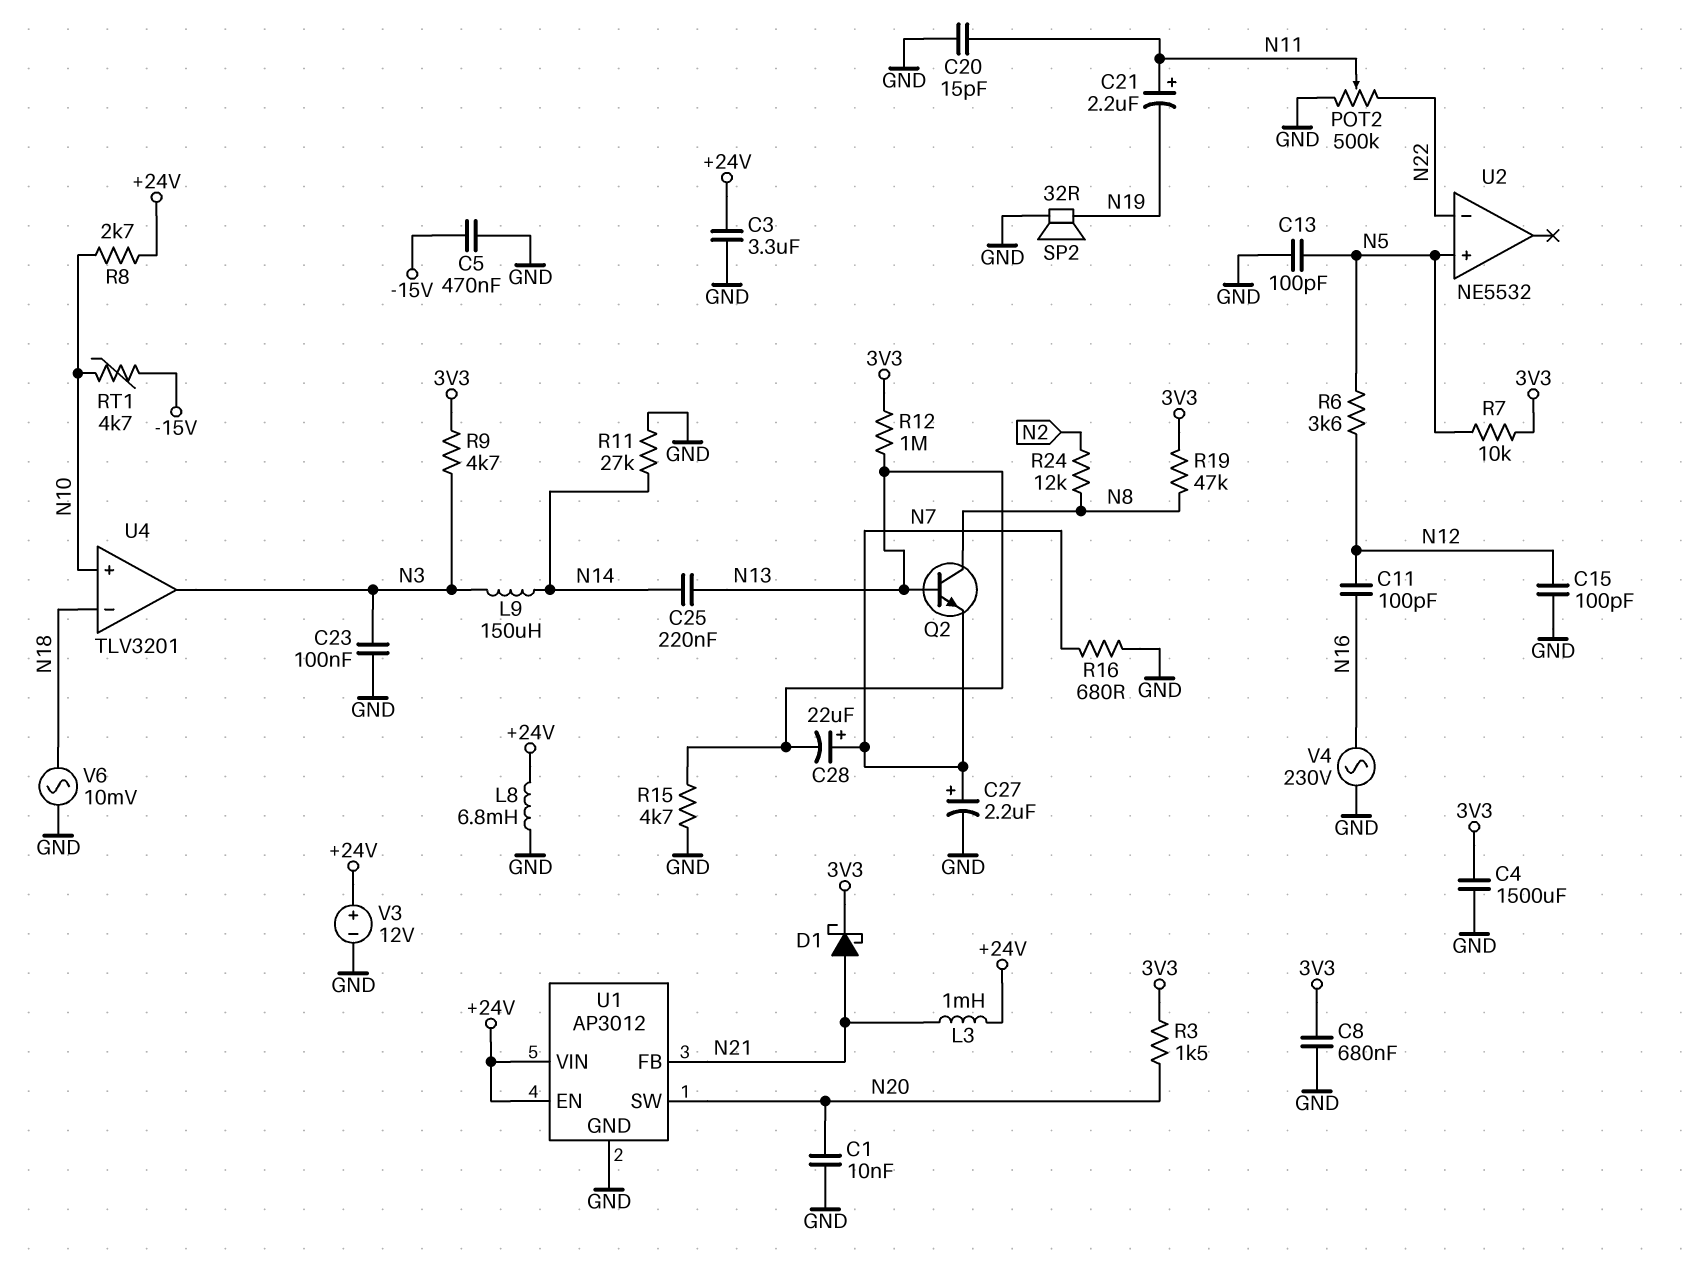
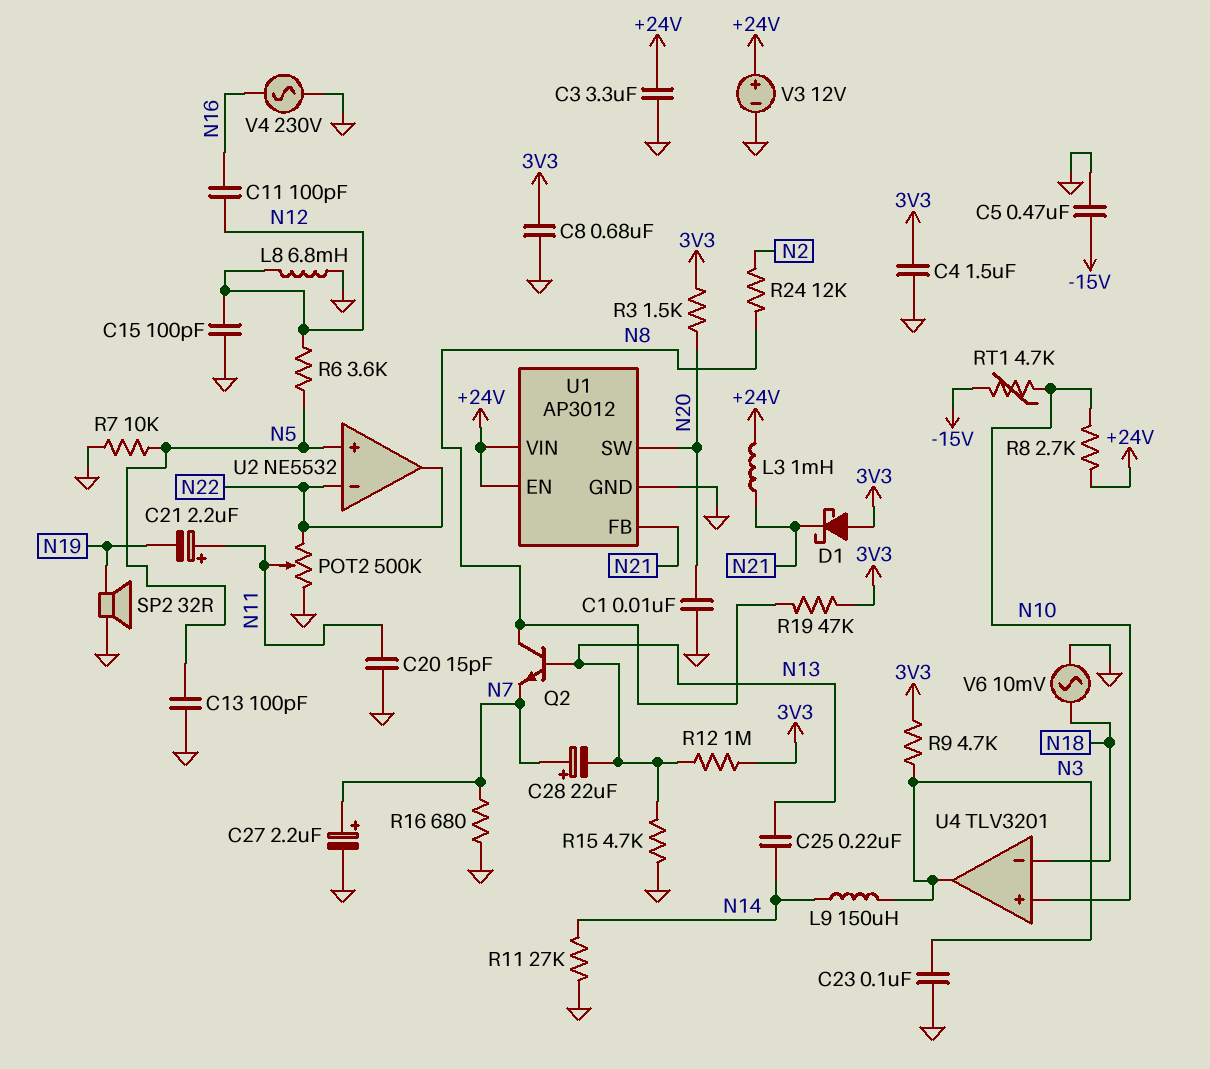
C4: 1500uF (3V3, GND) -> 1.5uF (3V3, GND)
D1: schottky (A N21, K 3V3) -> schottky (A 3V3, K N21)
L8: 6.8mH (+24V, GND) -> 6.8mH (GND, N12)
R7: 10k (3V3, N5) -> 10k (GND, N5)
U2 pin out: none -> N22

